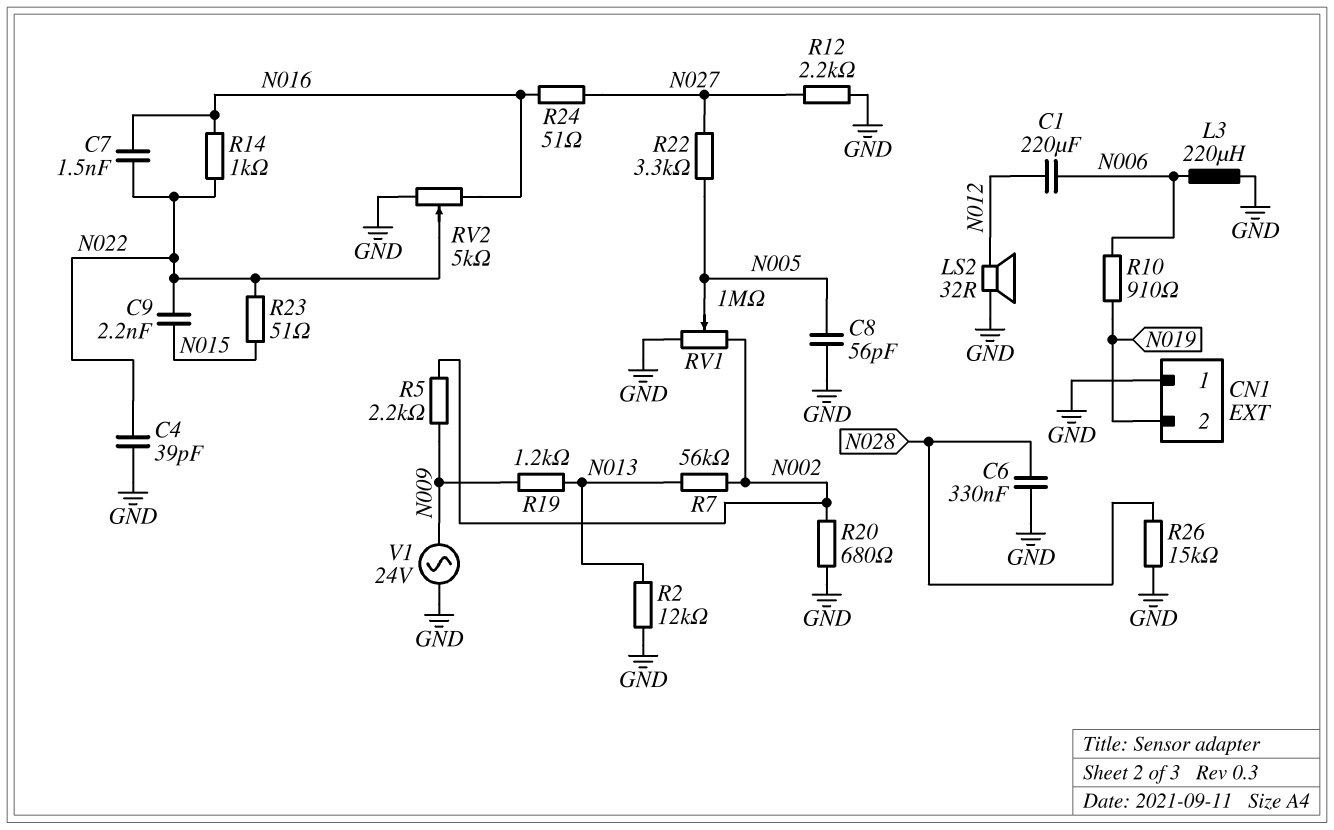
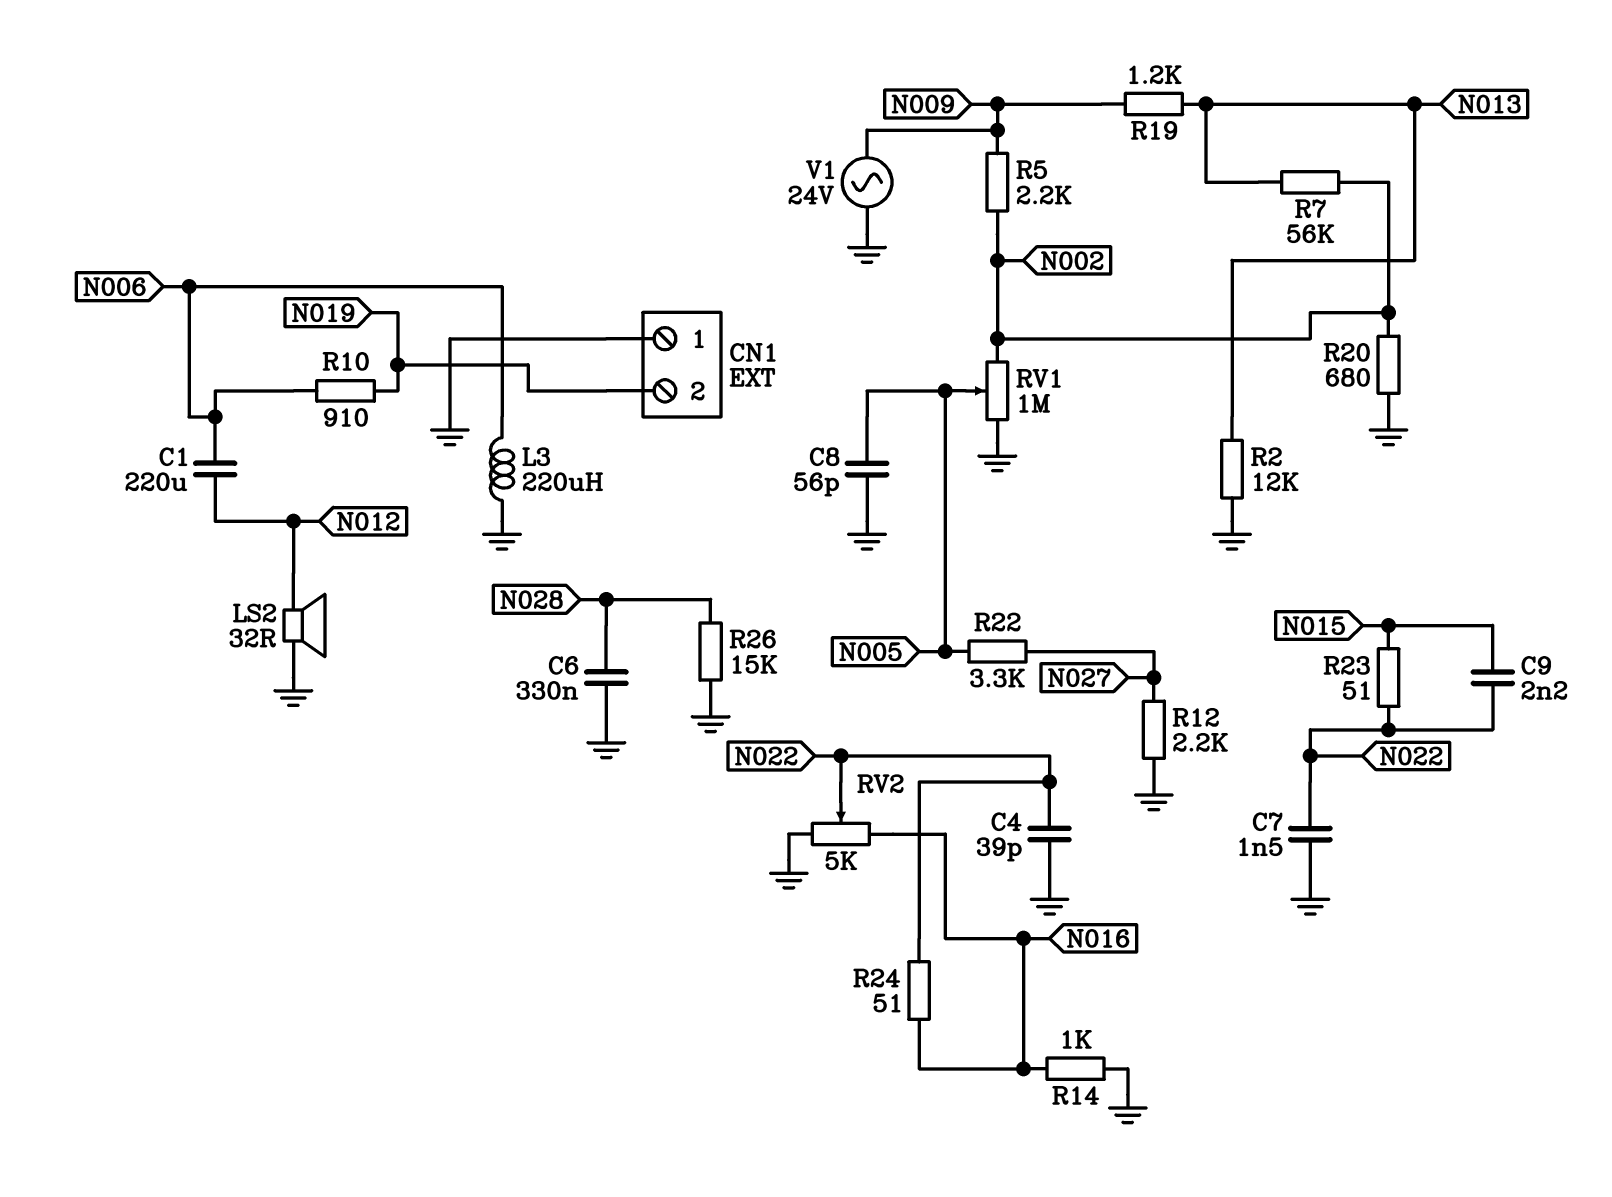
C7: 1.5nF (N016, N022) -> 1.5nF (GND, N022)
R14: 1k (N016, N022) -> 1k (GND, N016)
R24: 51 (N016, N027) -> 51 (N016, N022)

